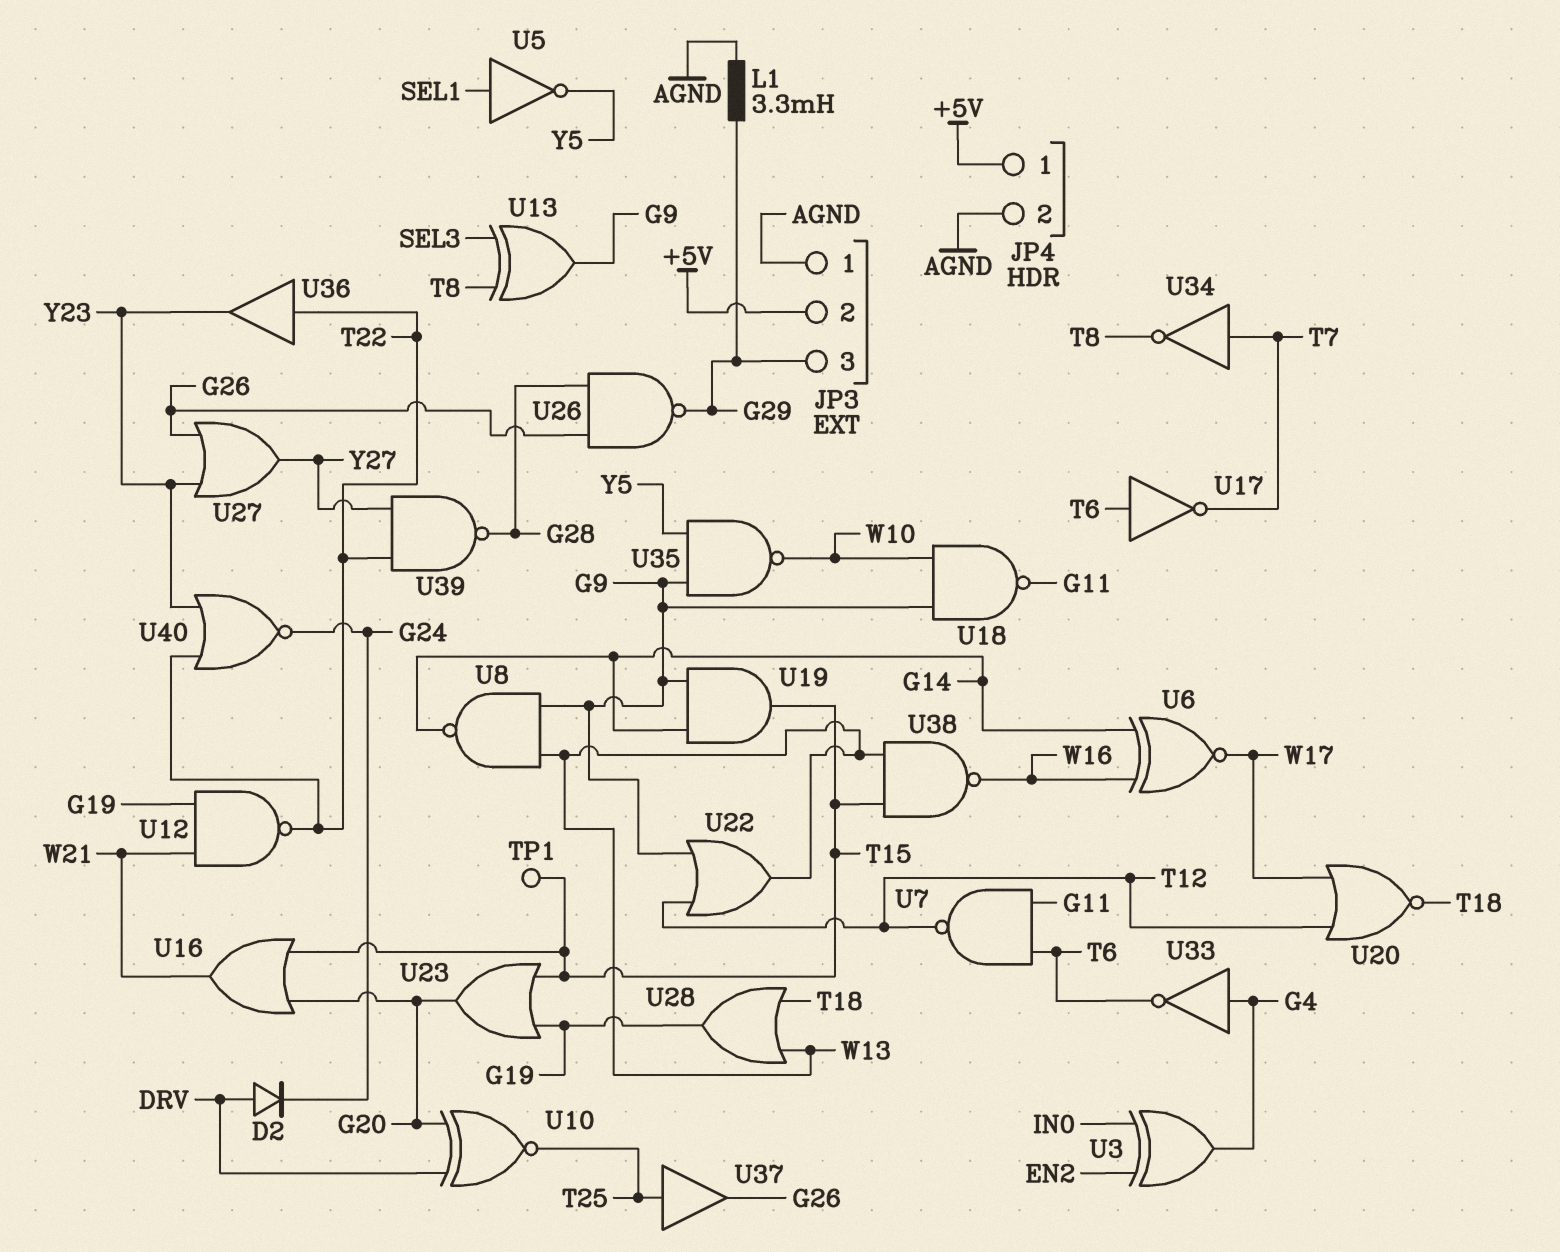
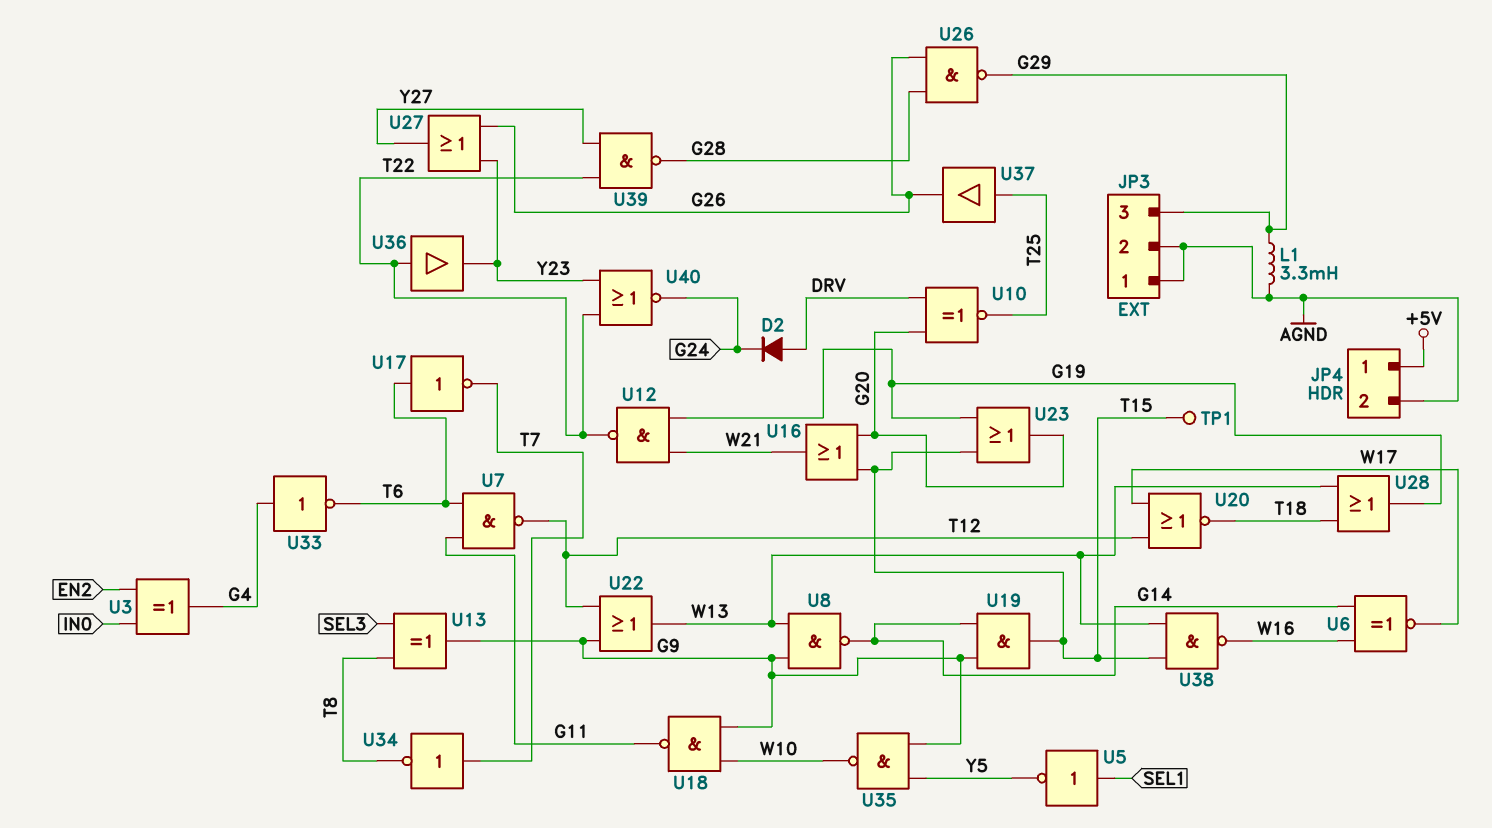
JP3 pin 2: +5V -> AGND

